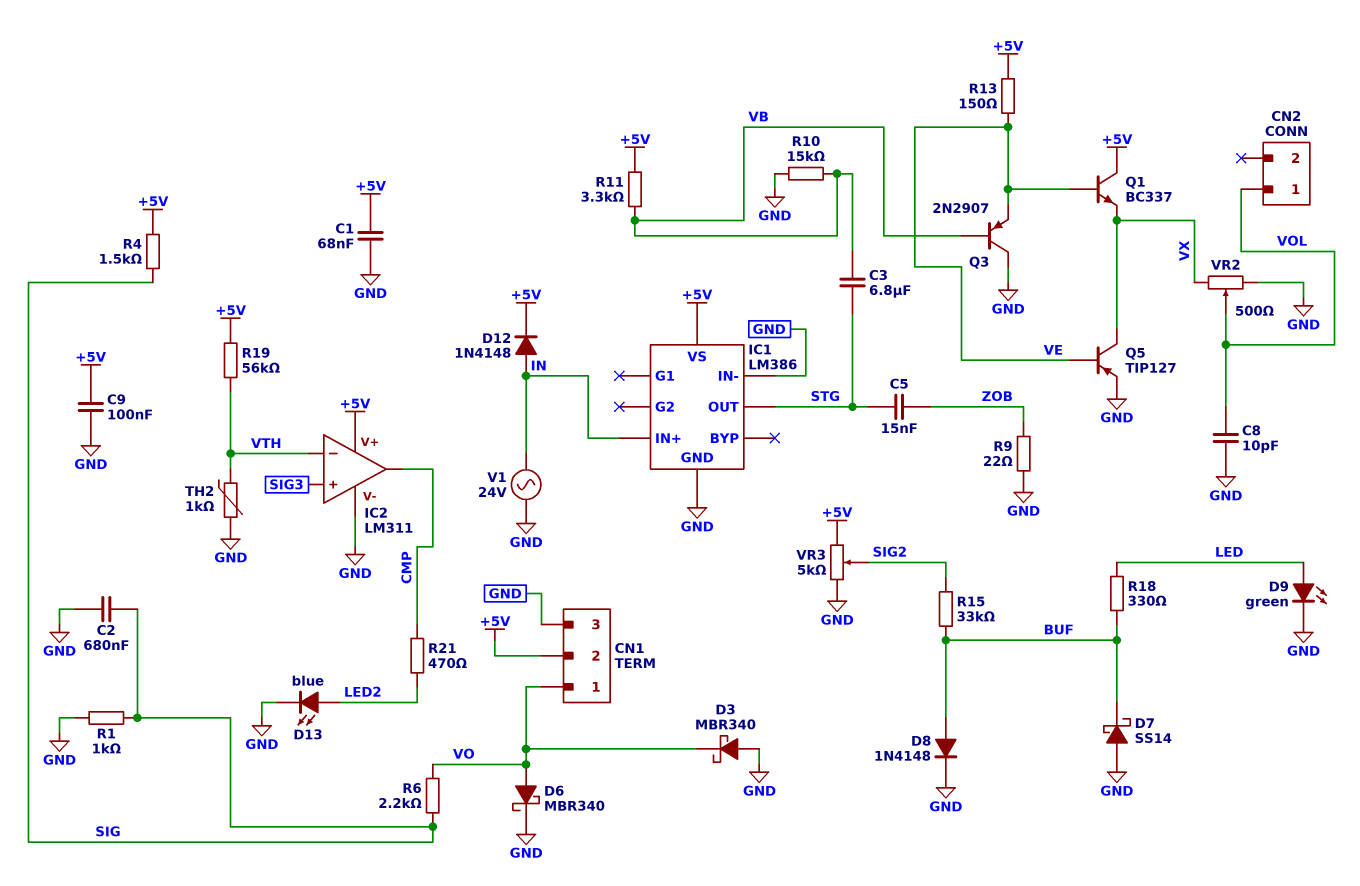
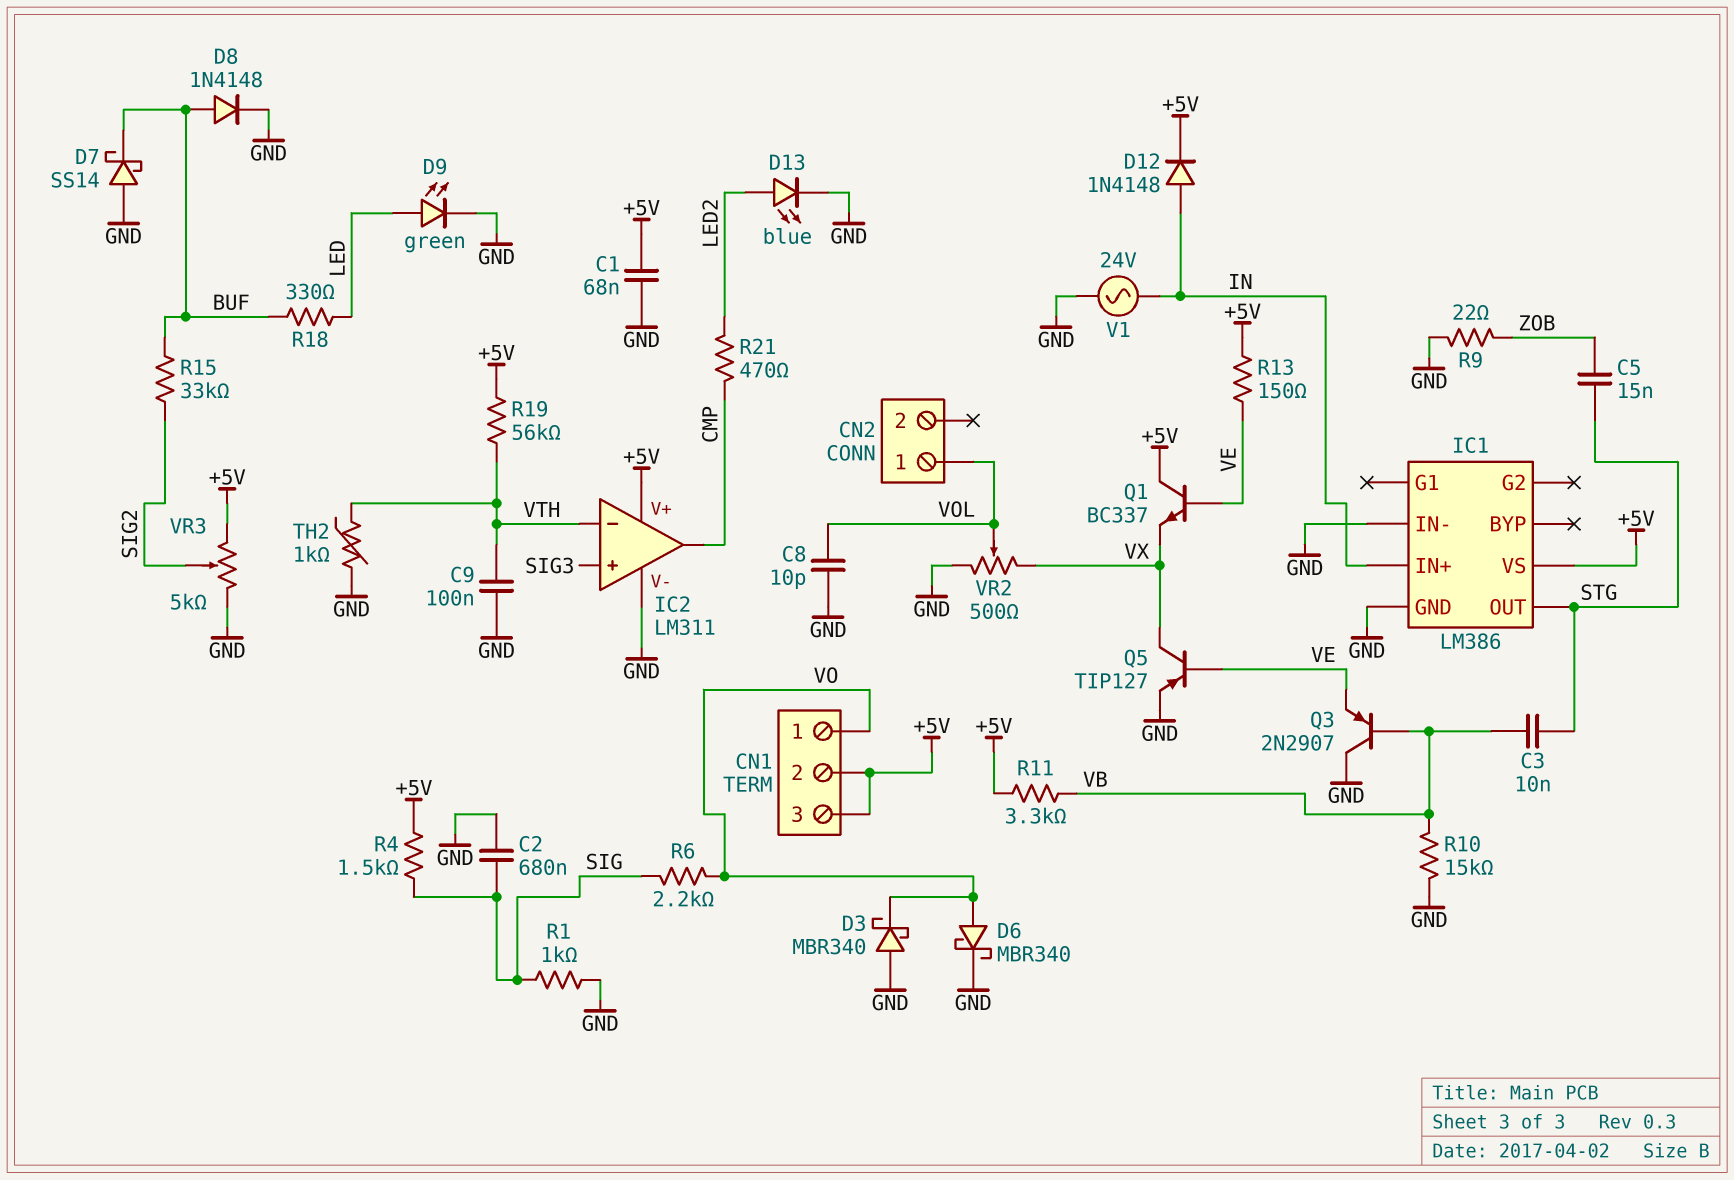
C3: 6.8uF (STG, VB) -> 10nF (STG, VB)
C9: 100nF (+5V, GND) -> 100nF (GND, VTH)
CN1 pin 3: GND -> +5V

